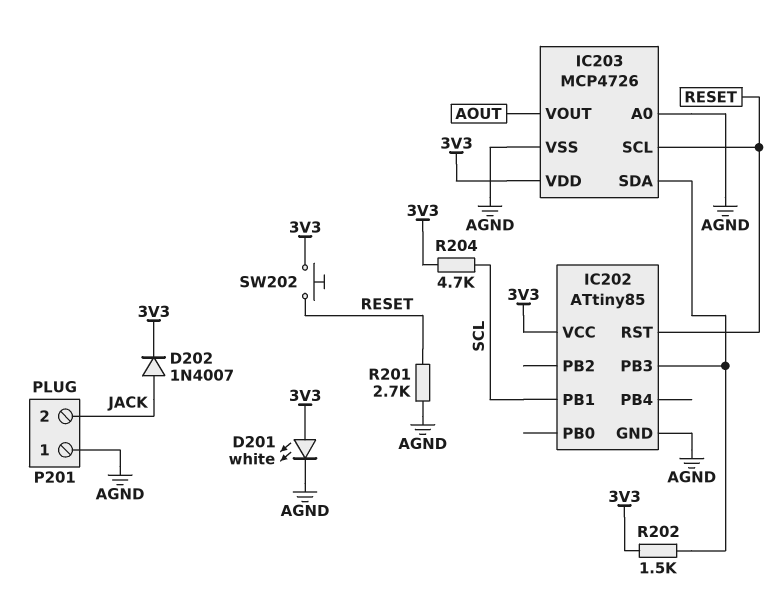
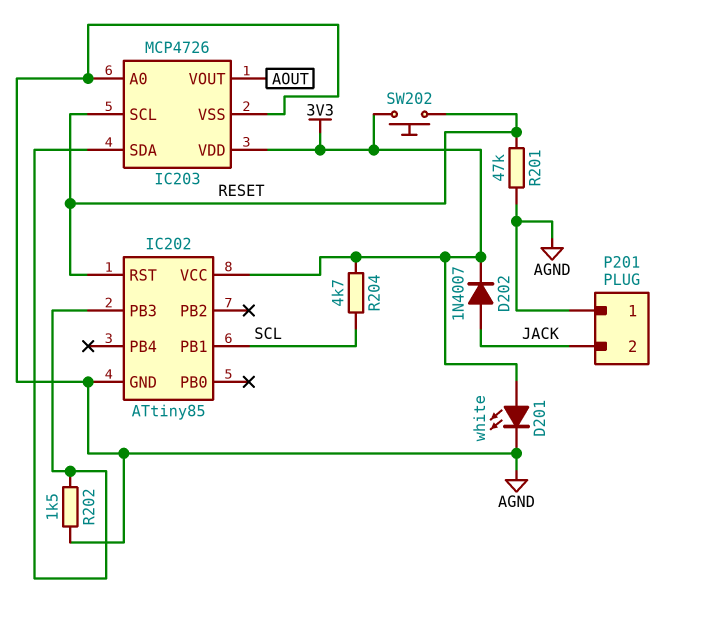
R201: 2.7k (AGND, RESET) -> 47k (AGND, RESET)
R202: 1.5k (3V3, IC202/PB3) -> 1.5k (AGND, IC202/PB3)

